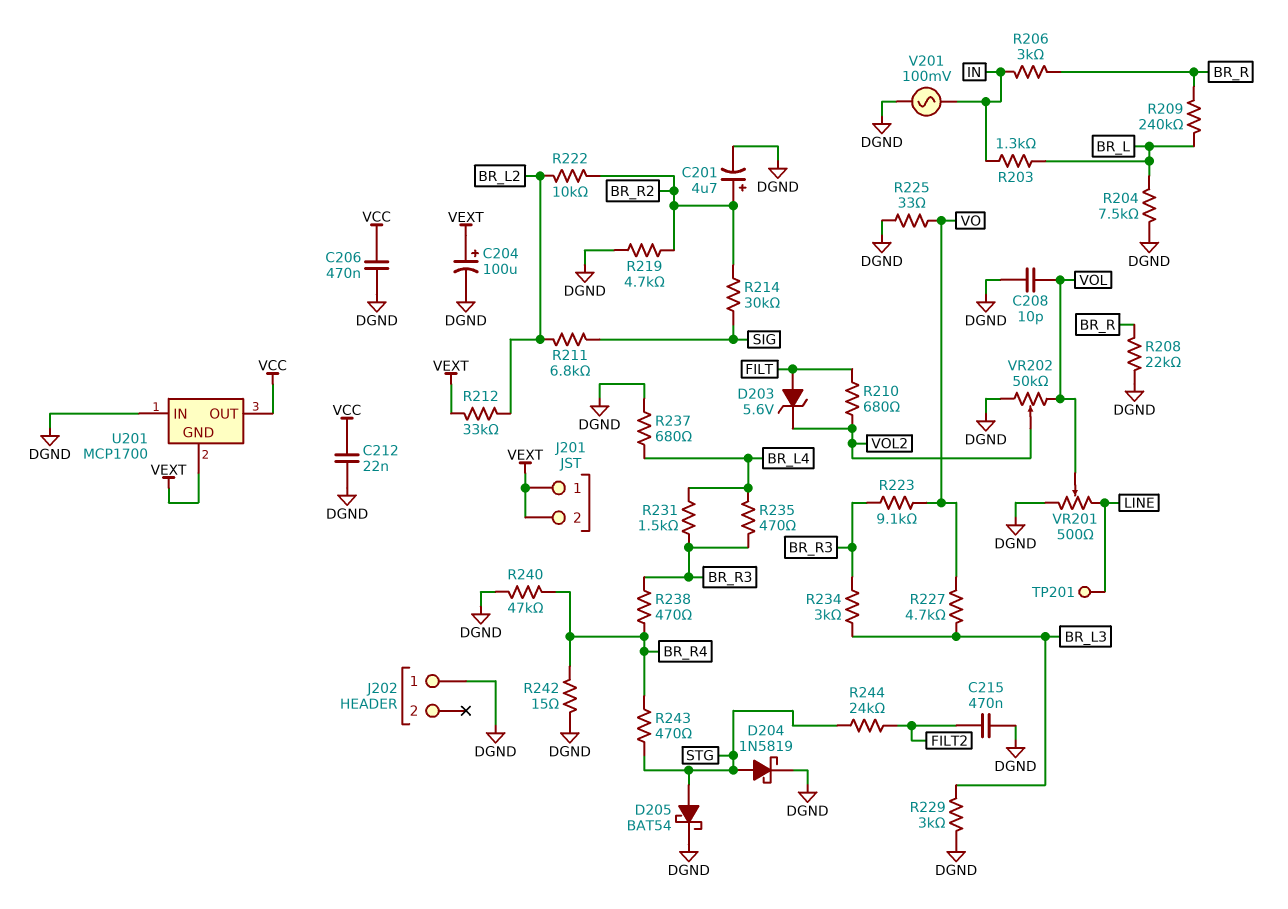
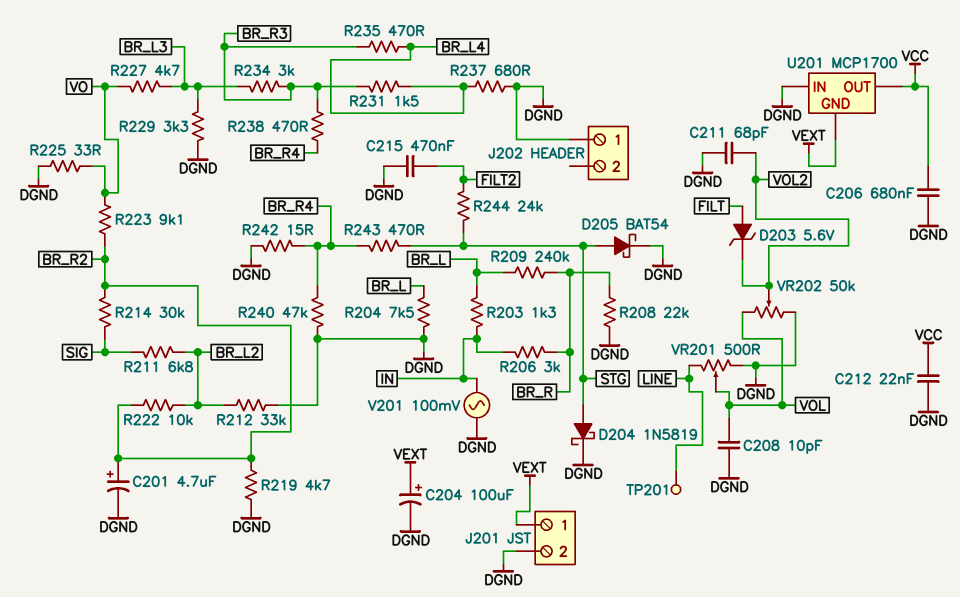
C206: 470nF (DGND, VCC) -> 680nF (DGND, VCC)
C211: none -> 68pF (DGND, VOL2)
J201 pin 2: VEXT -> DGND
R210: 680 (FILT, VOL2) -> none
R212: 33k (BR_L2, VEXT) -> 33k (BR_L2, DGND)
R223: 9.1k (BR_R3, VO) -> 9.1k (BR_R2, VO)
R229: 3k (BR_L3, DGND) -> 3.3k (BR_L3, DGND)

